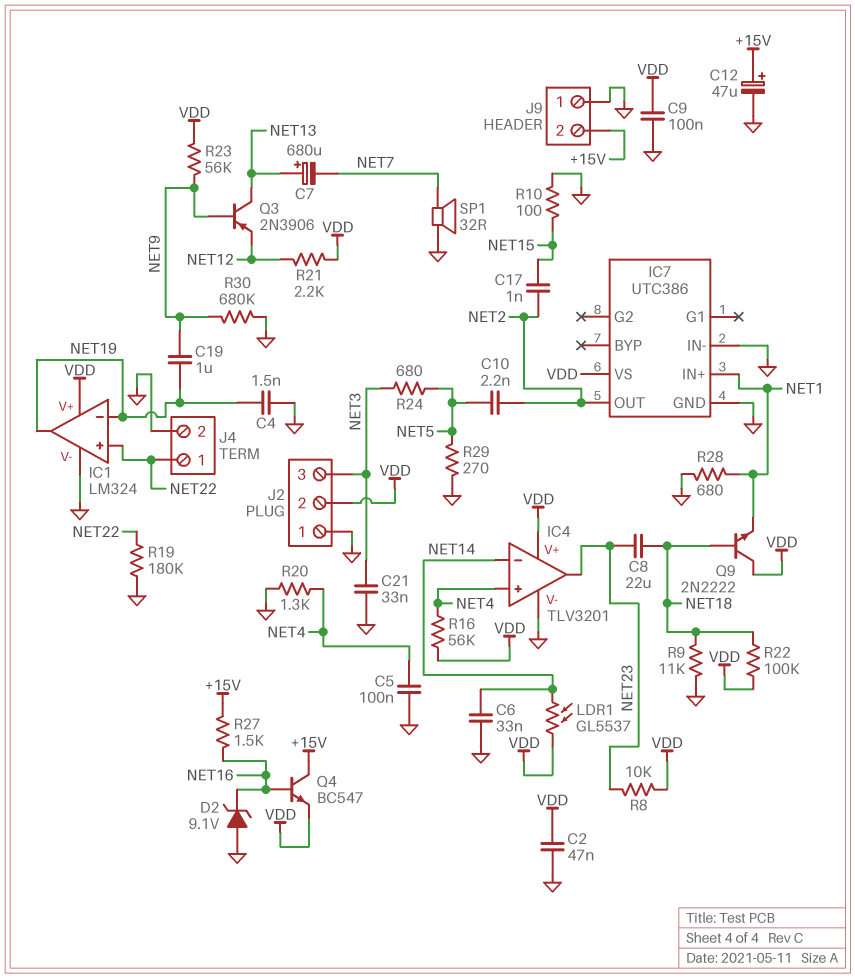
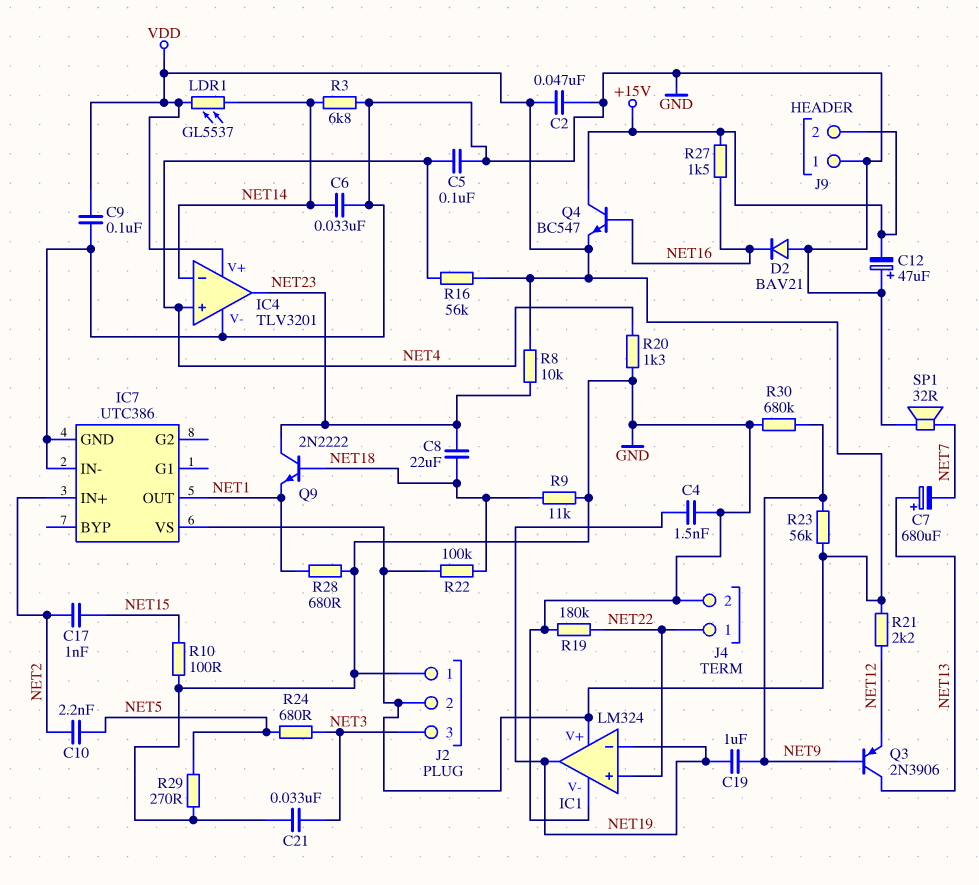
C12: 47uF (plus +15V, minus GND) -> 47uF (plus GND, minus +15V)
D2: zener 9.1V (A GND, K NET16) -> diode BAV21 (A GND, K NET16)
IC7 pin IN+: NET1 -> NET2
IC7 pin OUT: NET2 -> NET1
Q9: NPN 2N2222 (B NET18, C VDD, E NET1) -> NPN 2N2222 (B NET18, C NET23, E NET1)
R3: none -> 6.8k (GND, NET14)

